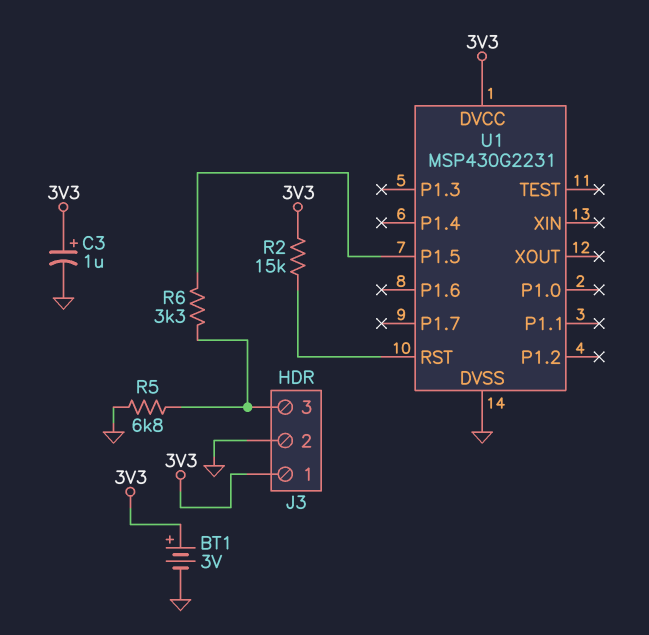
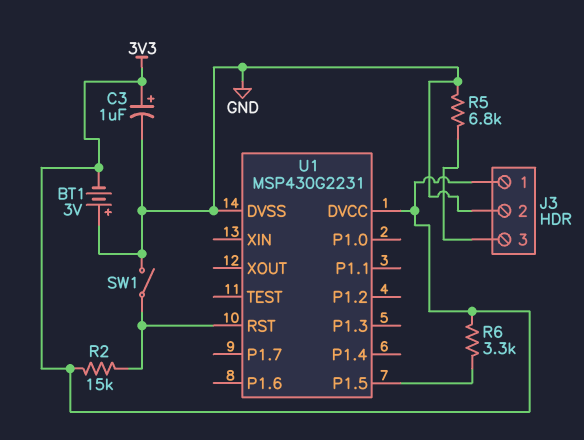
BT1: 3V (plus 3V3, minus GND) -> 3V (plus GND, minus 3V3)
R6: 3.3k (J3/3, U1/P1.5) -> 3.3k (3V3, U1/P1.5)
SW1: none -> switch (GND, U1/RST)

